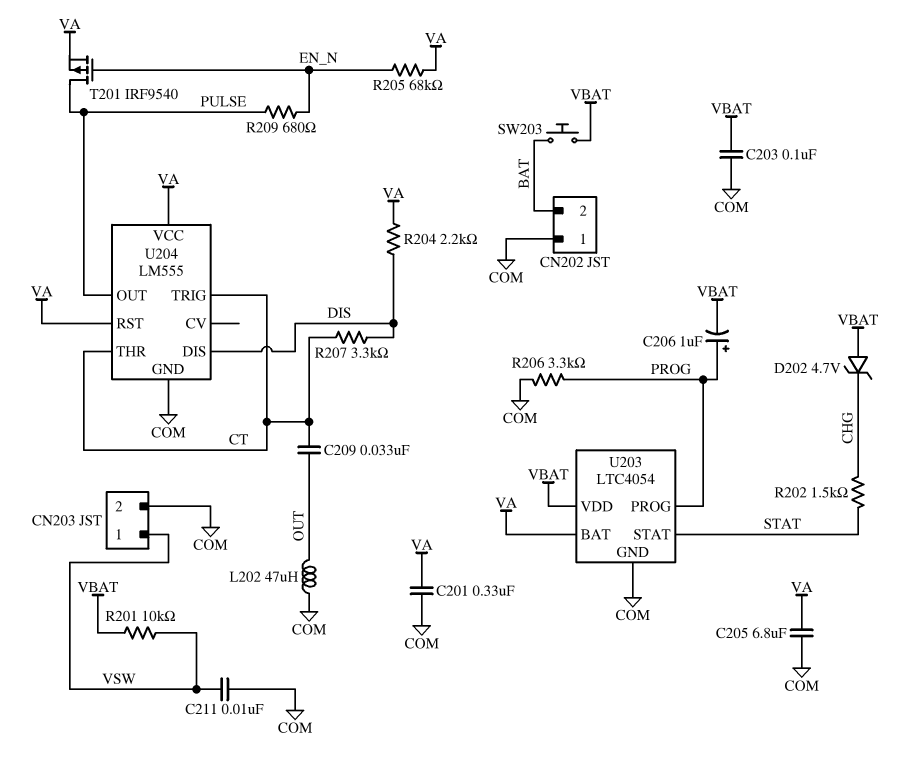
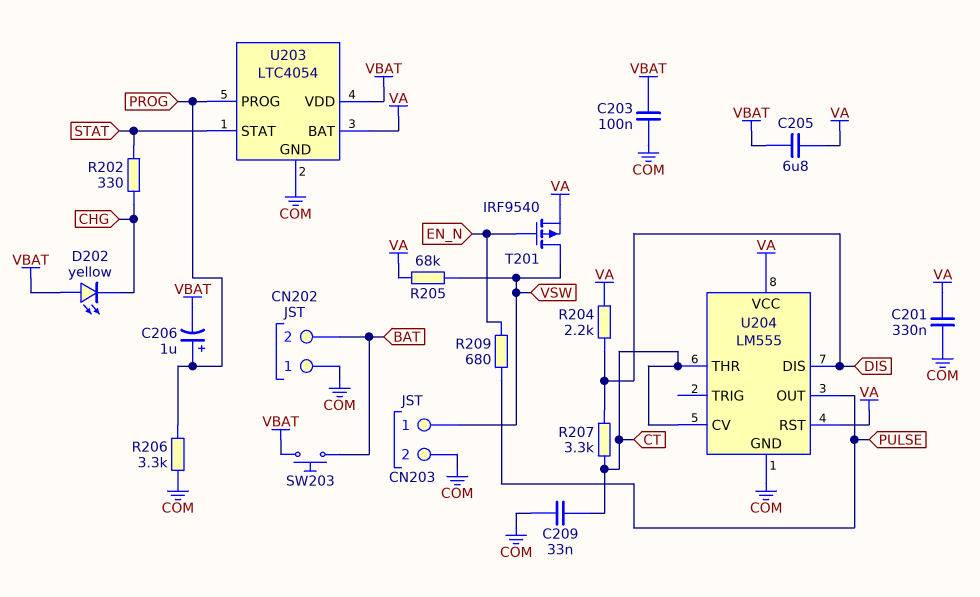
C205: 6.8uF (COM, VA) -> 6.8uF (VA, VBAT)
C209: 33nF (CT, OUT) -> 33nF (COM, CT)
C211: 10nF (COM, VSW) -> none
D202: zener 4.7V (A VBAT, K CHG) -> LED yellow (A VBAT, K CHG)
L202: 47uH (COM, OUT) -> none
R201: 10k (VBAT, VSW) -> none
R202: 1.5k (CHG, STAT) -> 330 (CHG, STAT)
R205: 68k (EN_N, VA) -> 68k (VA, VSW)
T201: PMOS IRF9540 (G EN_N, D PULSE, S VA) -> PMOS IRF9540 (G EN_N, D VSW, S VA)
U204 pin CV: none -> CT
U204 pin TRIG: CT -> none

